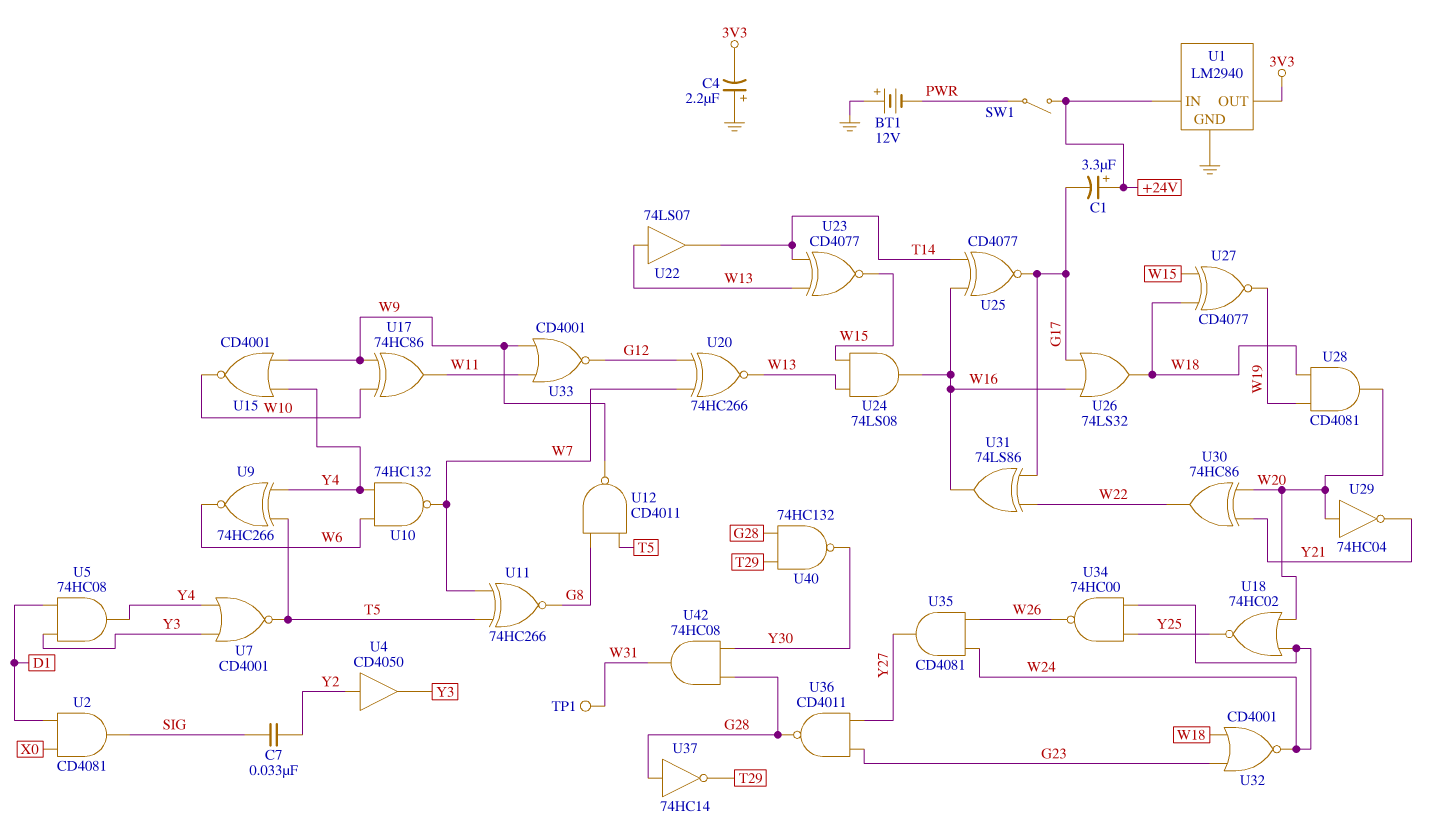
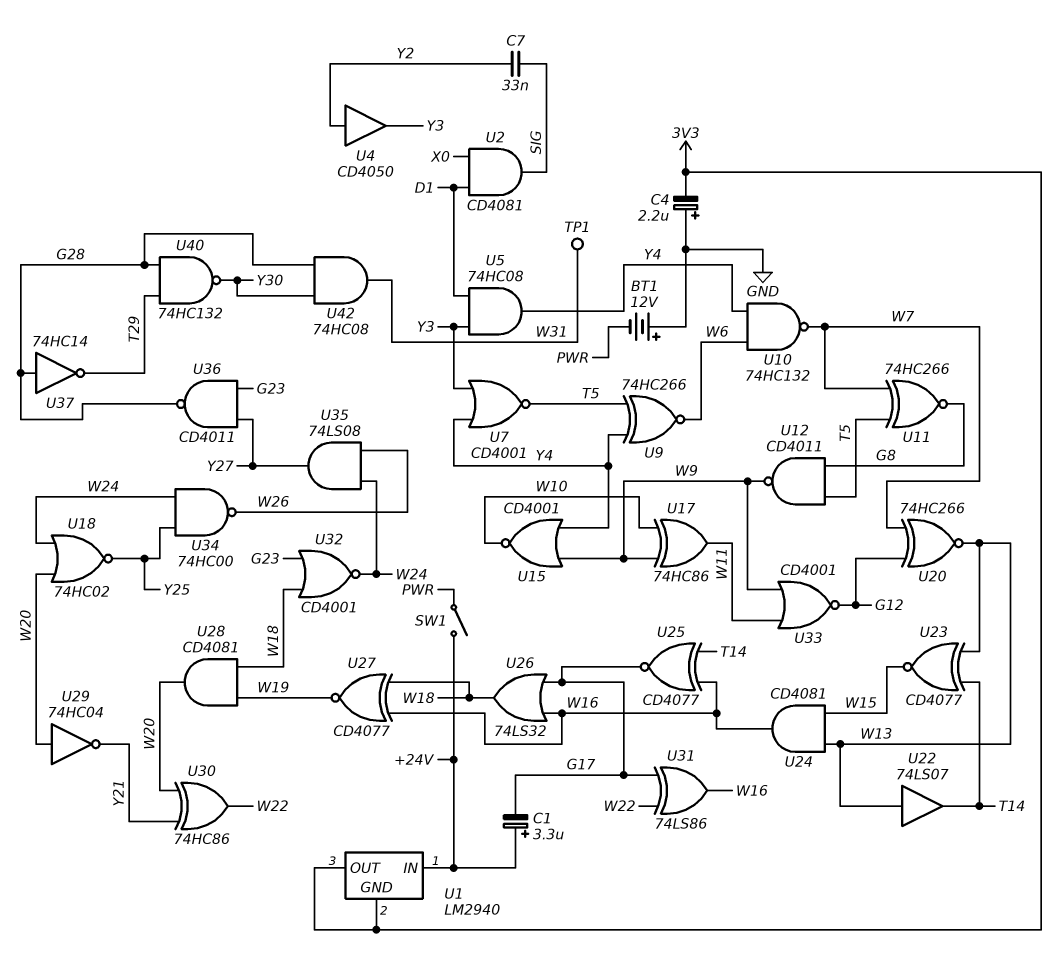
U1 pin GND: GND -> 3V3
U24: AND 74LS08 (in W13, in W15, out W16) -> AND CD4081 (in W13, in W15, out W16)
U27: XNOR CD4077 (in W15, in W18, out W19) -> XNOR CD4077 (in W16, in W18, out W19)
U35: AND CD4081 (in W24, in W26, out Y27) -> AND 74LS08 (in W24, in W26, out Y27)

